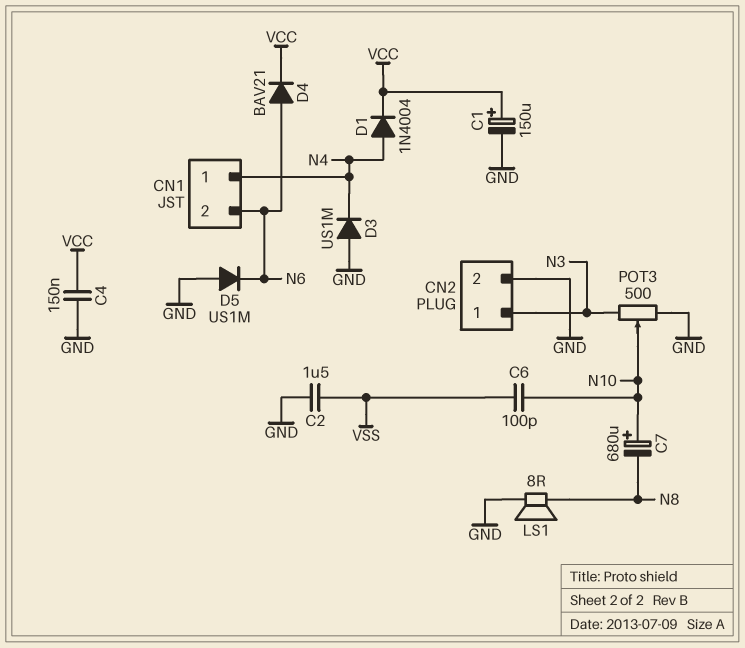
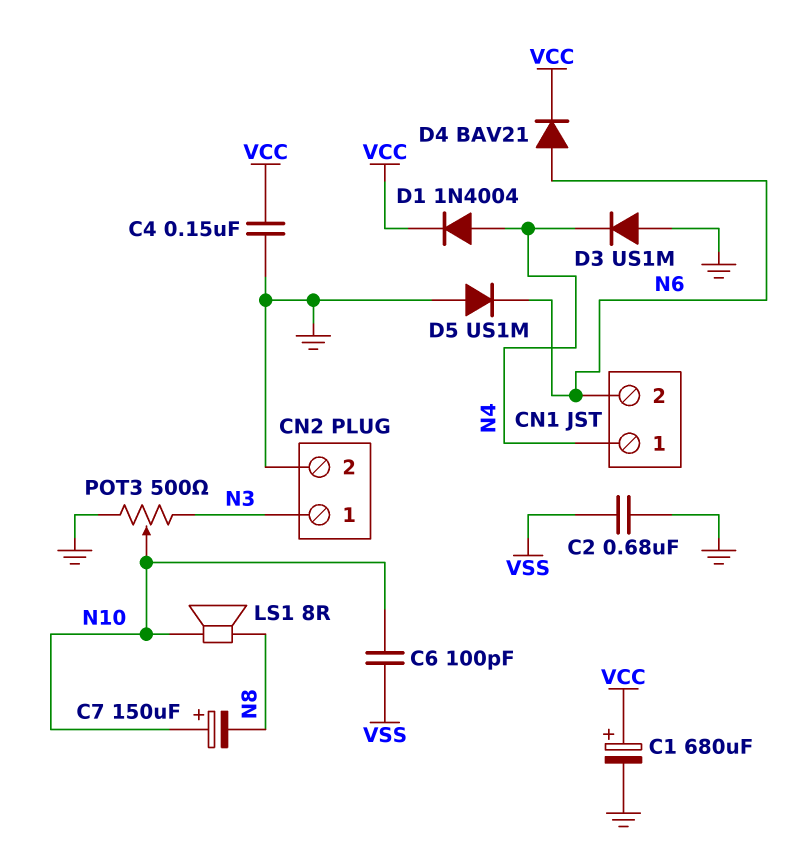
C1: 150uF (plus VCC, minus GND) -> 680uF (plus VCC, minus GND)
C2: 1.5uF (GND, VSS) -> 680nF (GND, VSS)
C7: 680uF (plus N10, minus N8) -> 150uF (plus N10, minus N8)
LS1: speaker 8R (GND, N8) -> speaker 8R (N8, N10)

